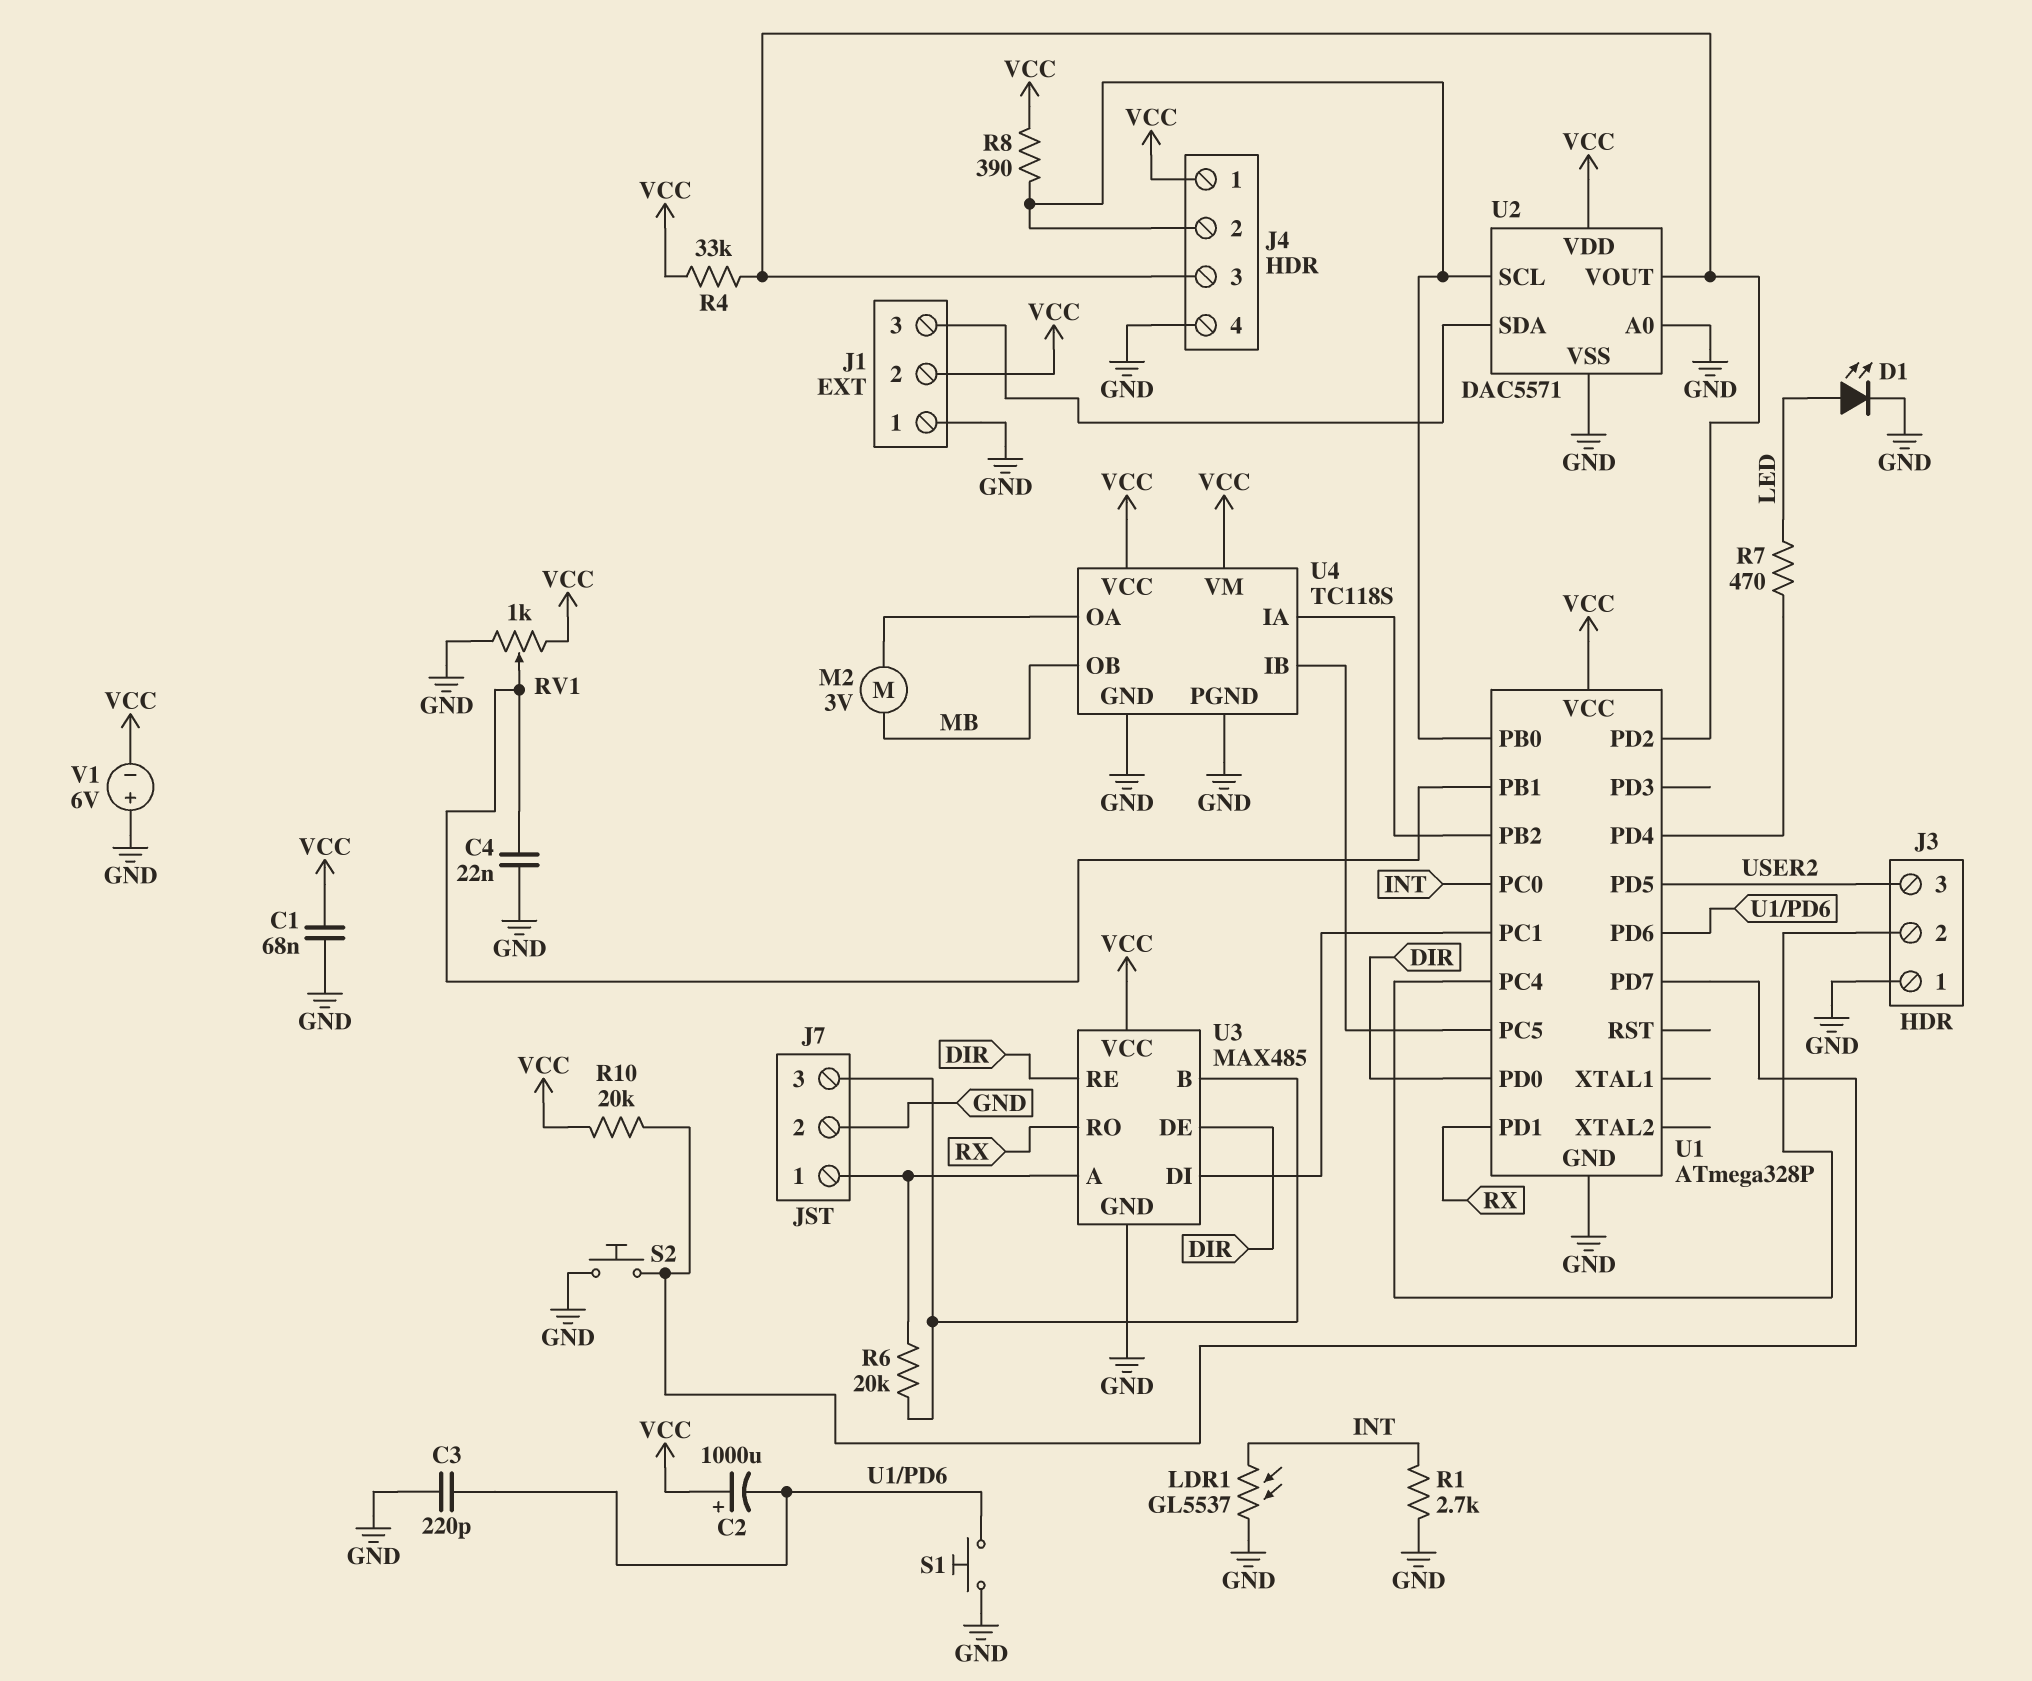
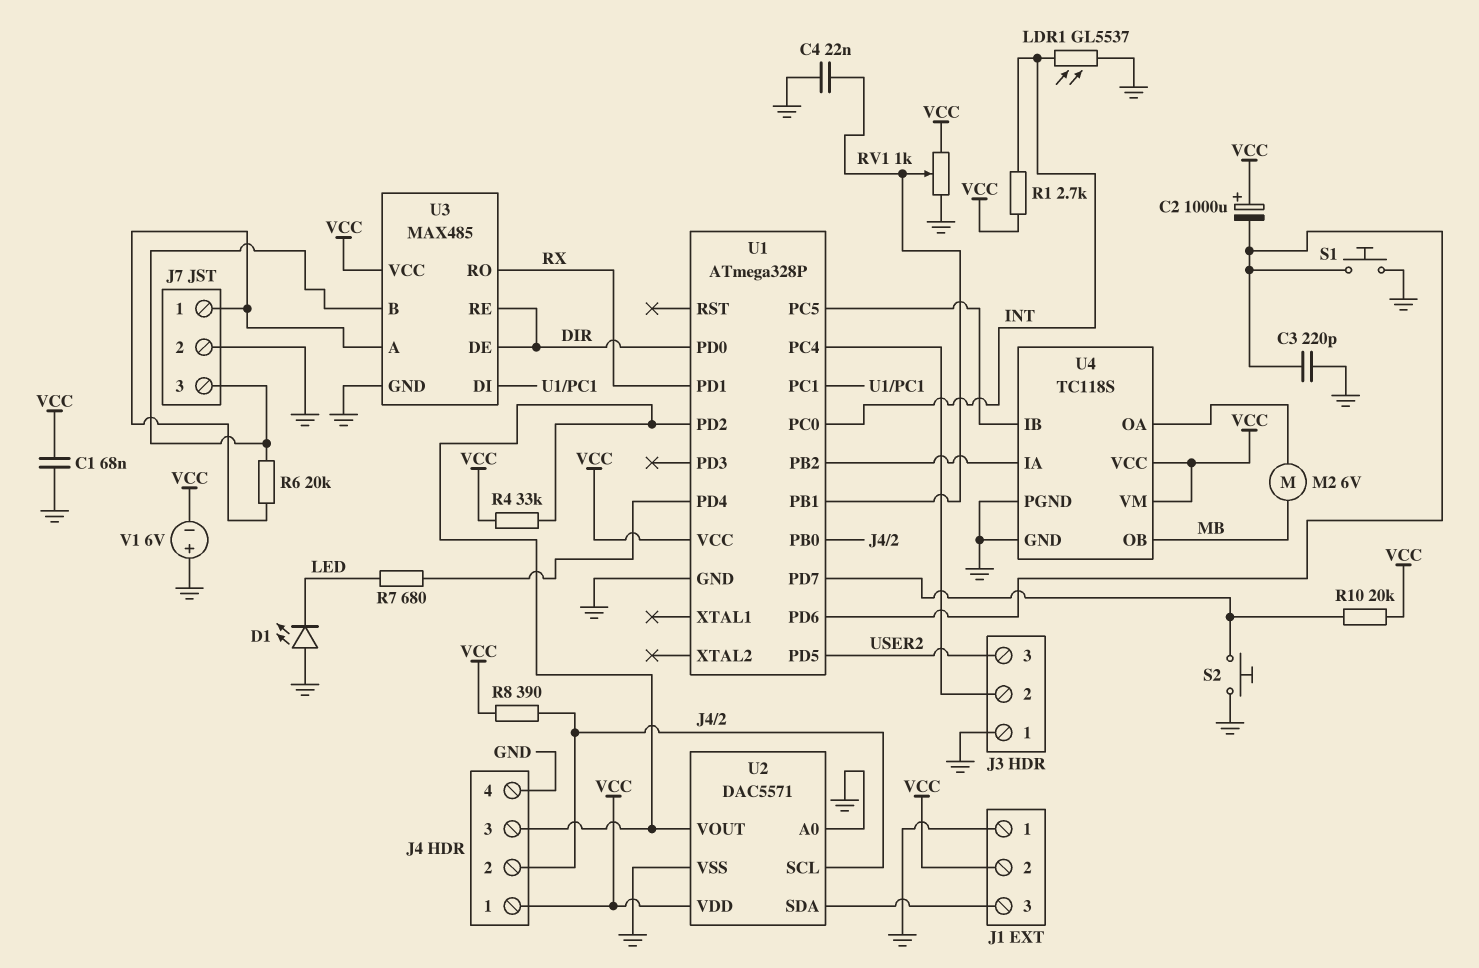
D1: LED (A LED, K GND) -> LED (A GND, K LED)
M2: motor 3V (MB, U4/OA) -> motor 6V (MB, U4/OA)
R1: 2.7k (GND, INT) -> 2.7k (INT, VCC)
R7: 470 (LED, U1/PD4) -> 680 (LED, U1/PD4)

